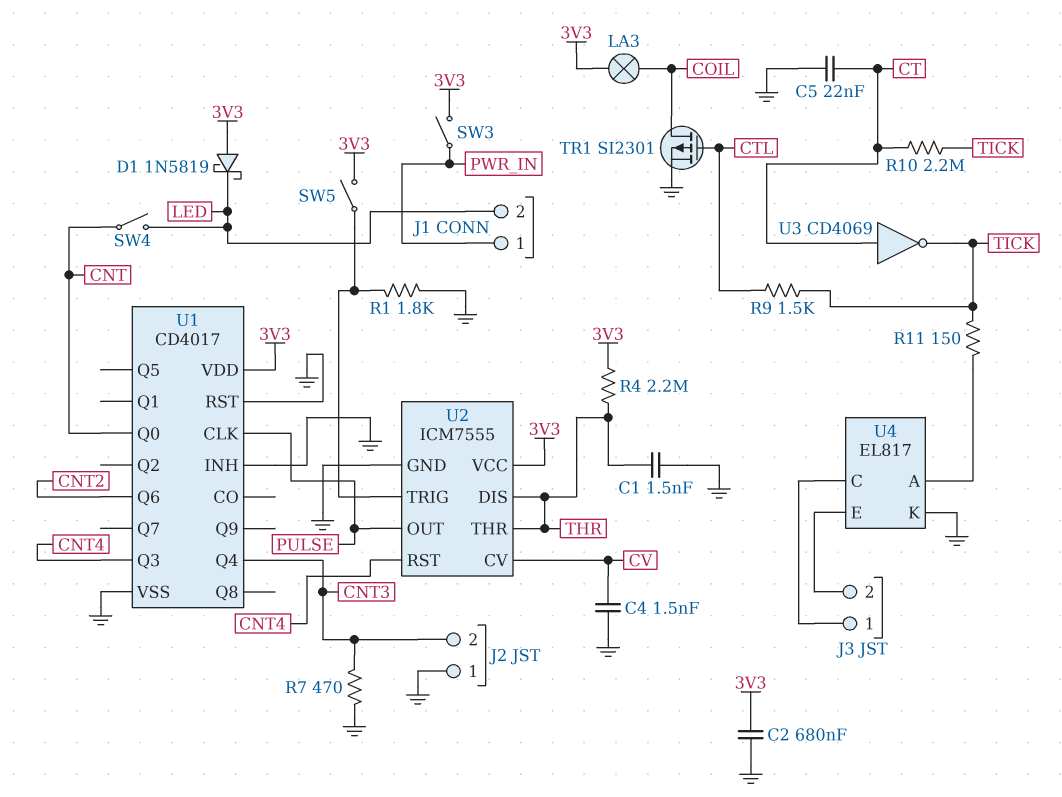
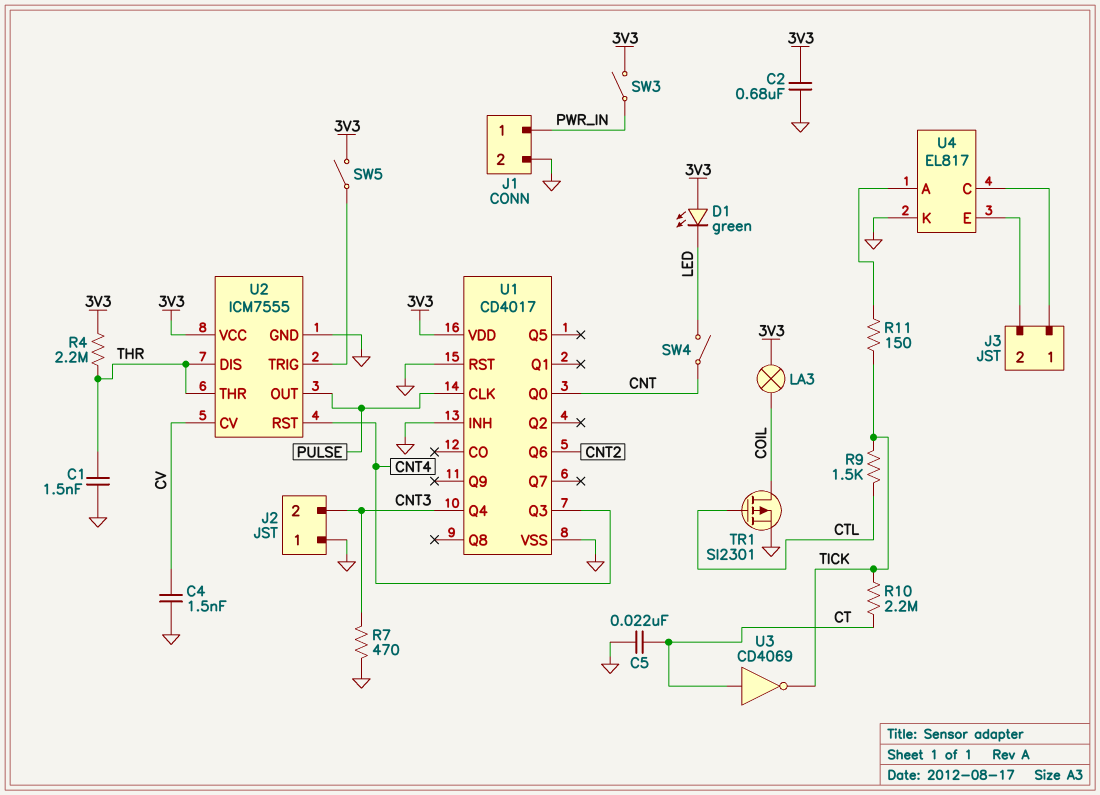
D1: schottky 1N5819 (A 3V3, K LED) -> LED green (A 3V3, K LED)
J1 pin 2: LED -> GND
R1: 1.8k (GND, U2/TRIG) -> none

